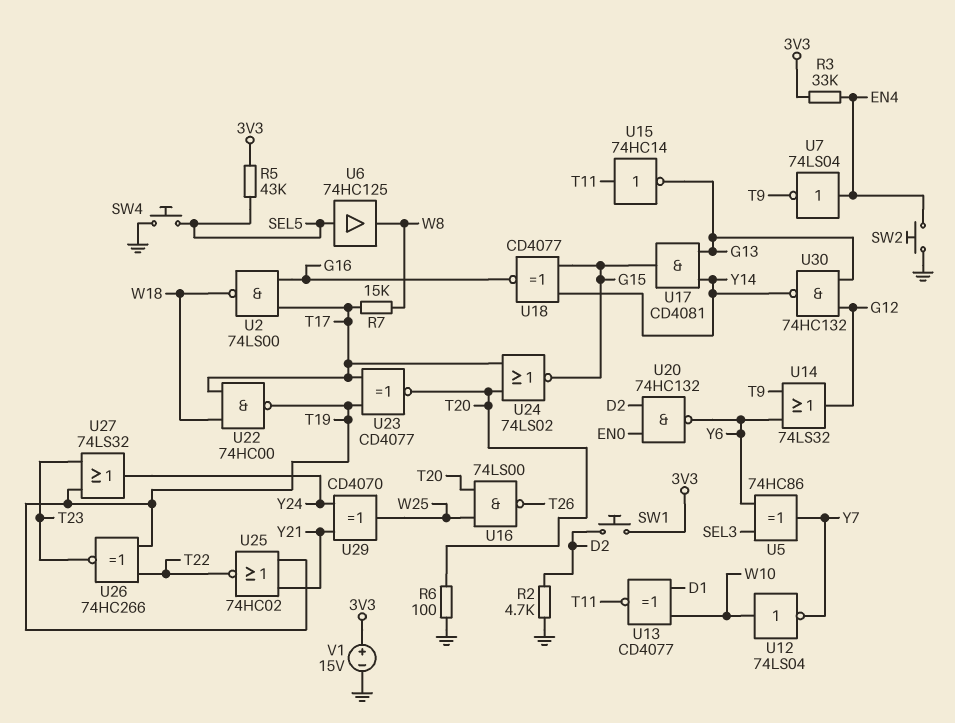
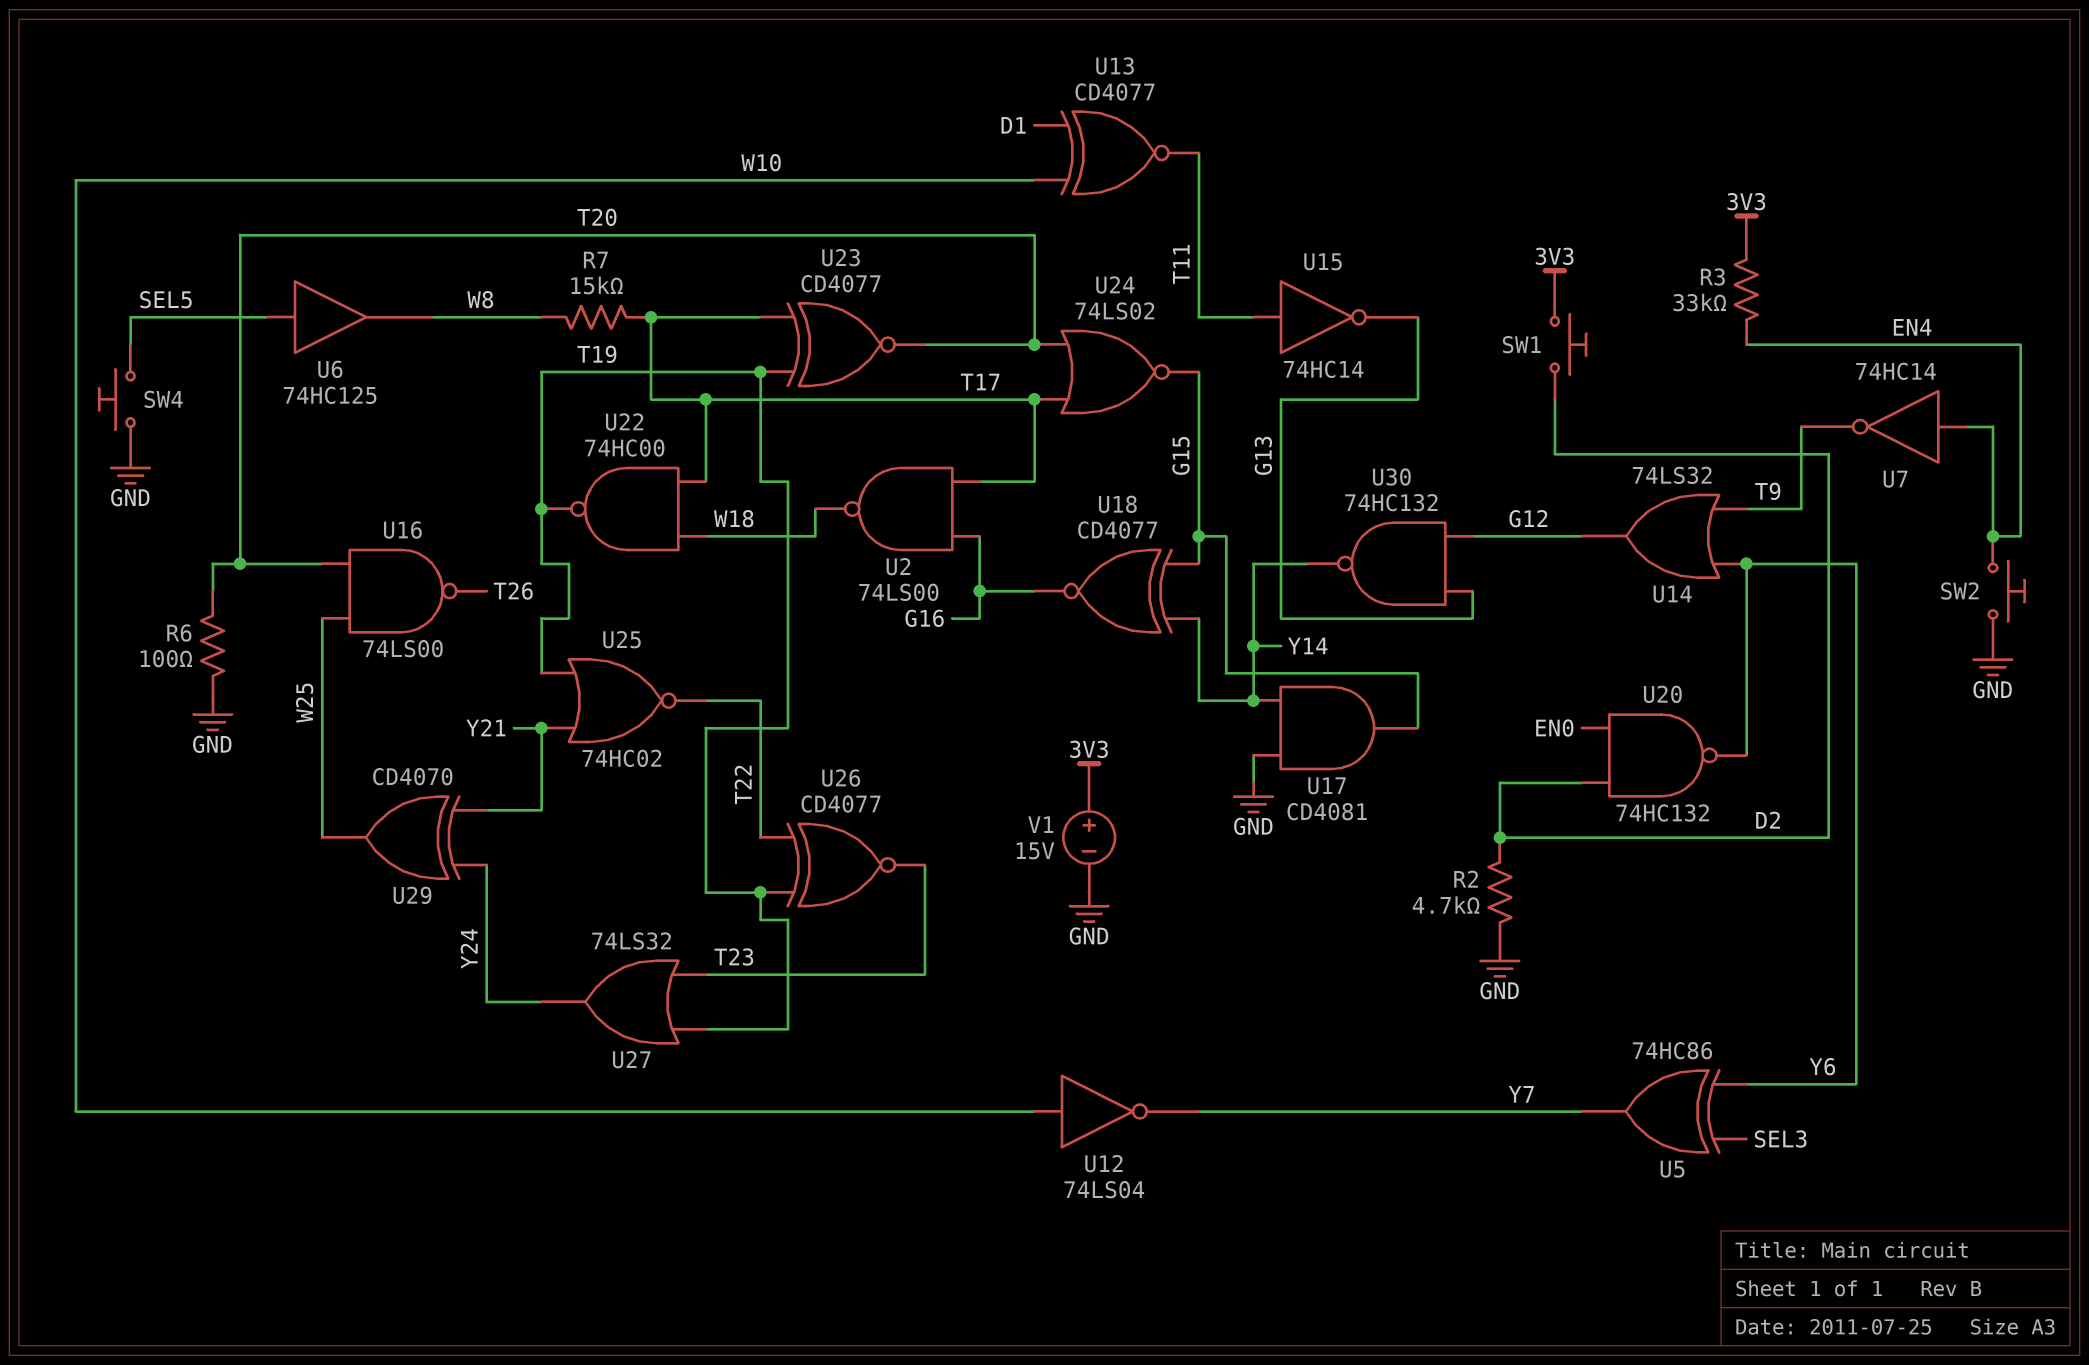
R5: 43k (3V3, SEL5) -> none
U7: NOT 74LS04 (in EN4, out T9) -> NOT 74HC14 (in EN4, out T9)
U17: AND CD4081 (in G13, in Y14, out G15) -> AND CD4081 (in GND, in Y14, out G15)
U26: XNOR 74HC266 (in T19, in T22, out T23) -> XNOR CD4077 (in T19, in T22, out T23)

